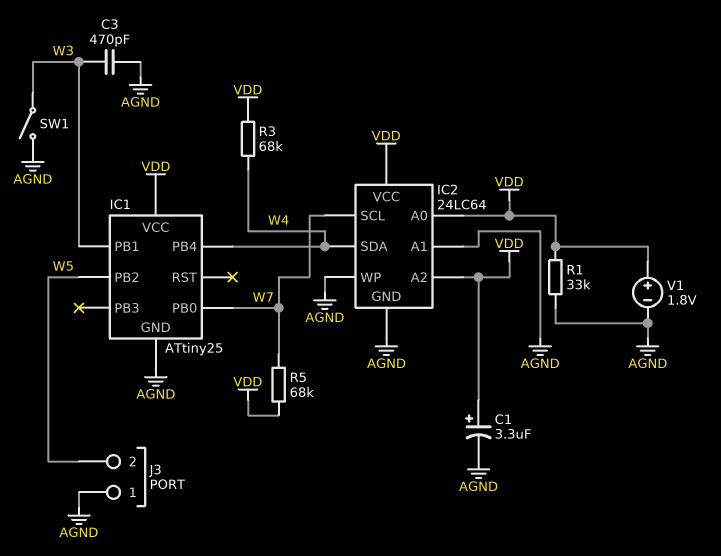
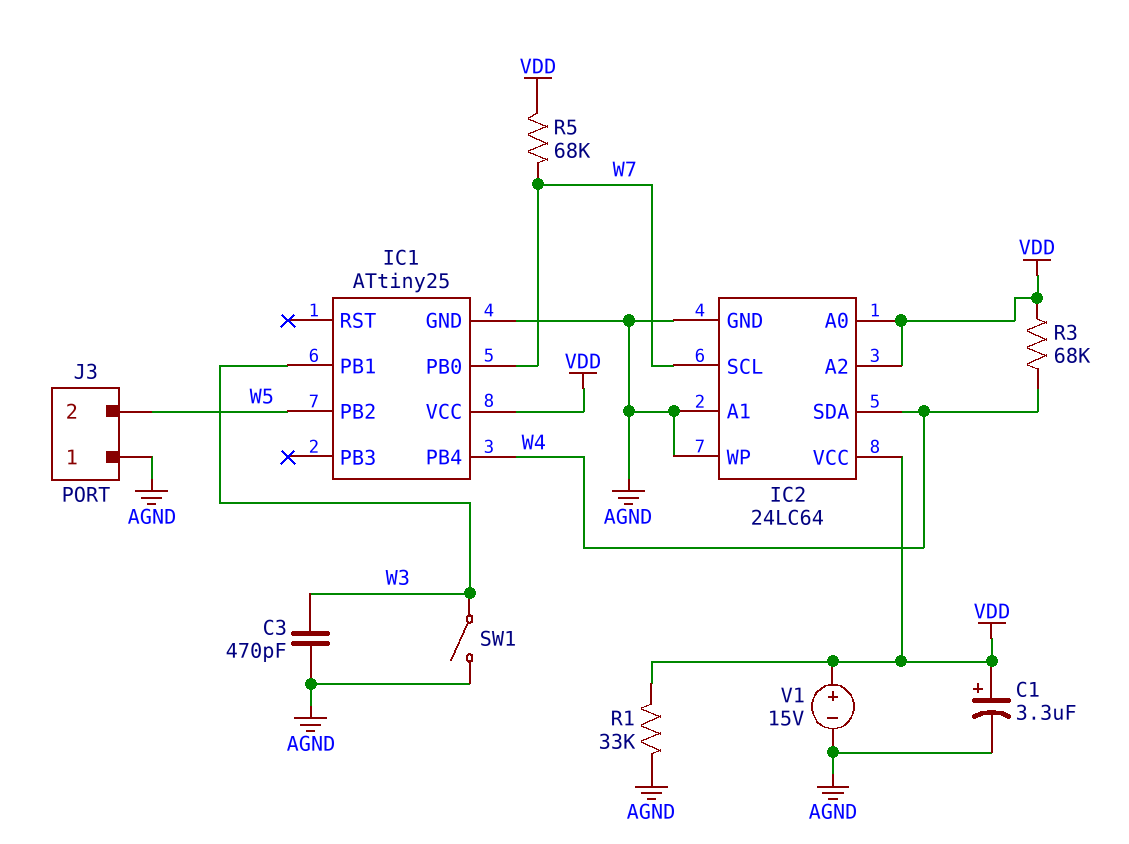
V1: 1.8V (plus VDD, minus AGND) -> 15V (plus VDD, minus AGND)

